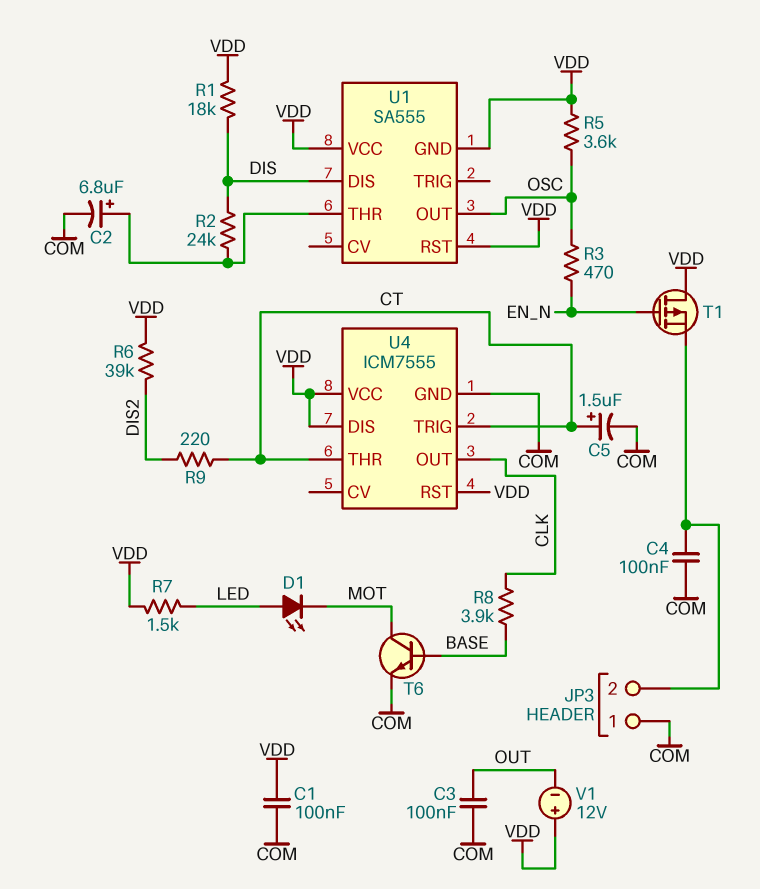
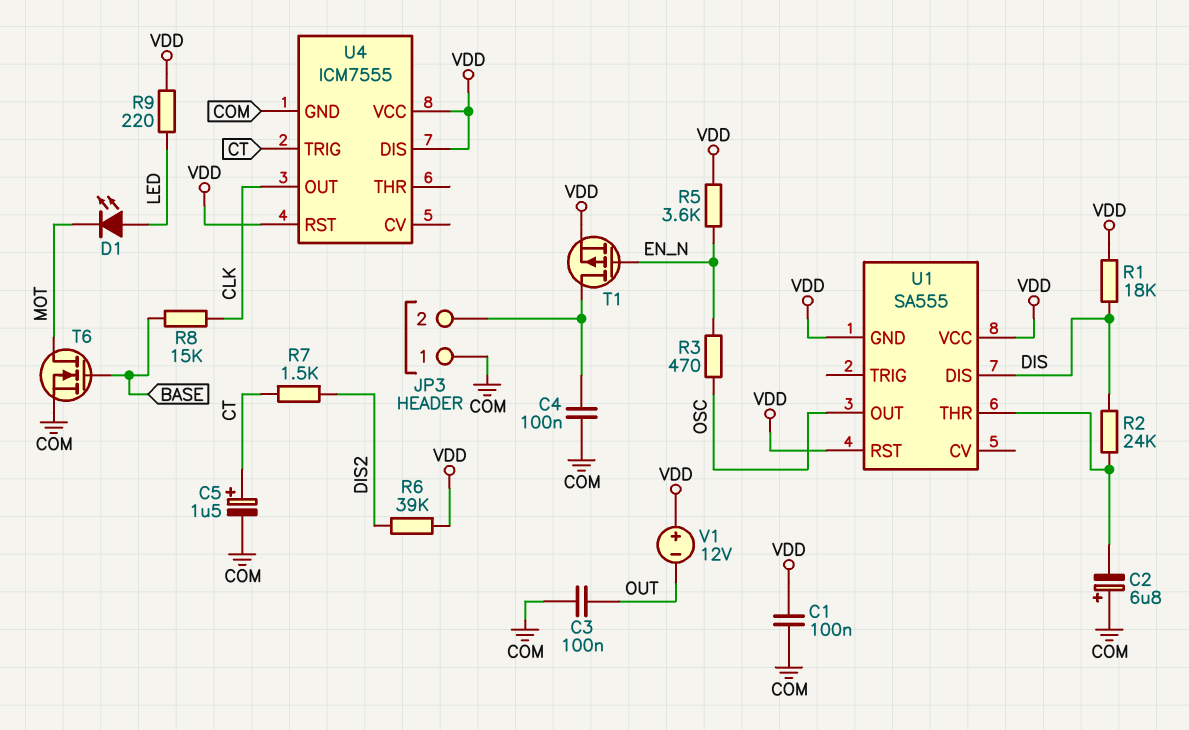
C2: 6.8uF (plus U1/THR, minus COM) -> 6.8uF (plus COM, minus U1/THR)
R5: 3.6k (OSC, VDD) -> 3.6k (EN_N, VDD)
R7: 1.5k (LED, VDD) -> 1.5k (CT, DIS2)
R8: 3.9k (BASE, CLK) -> 15k (BASE, CLK)
R9: 220 (CT, DIS2) -> 220 (LED, VDD)
T1: PMOS (G EN_N, D VDD, S JP3/2) -> PMOS (G EN_N, D JP3/2, S VDD)
T6: NPN (B BASE, C MOT, E COM) -> NMOS (G BASE, D MOT, S COM)
U4 pin THR: CT -> none

